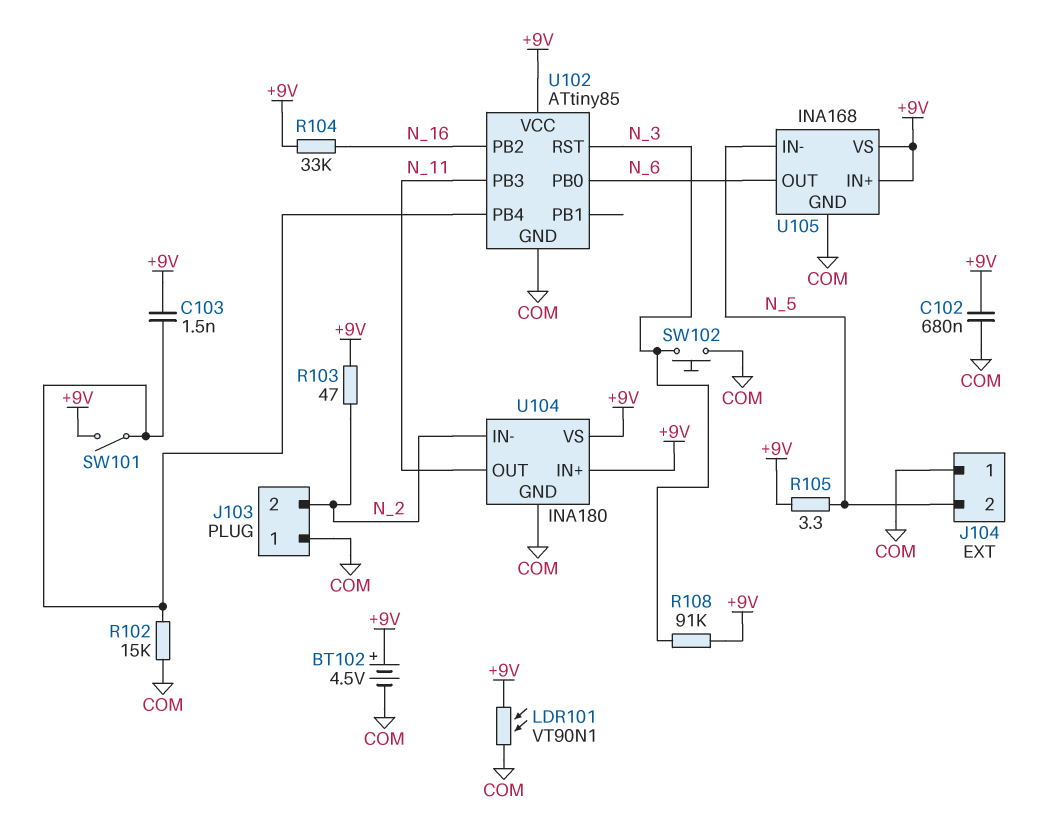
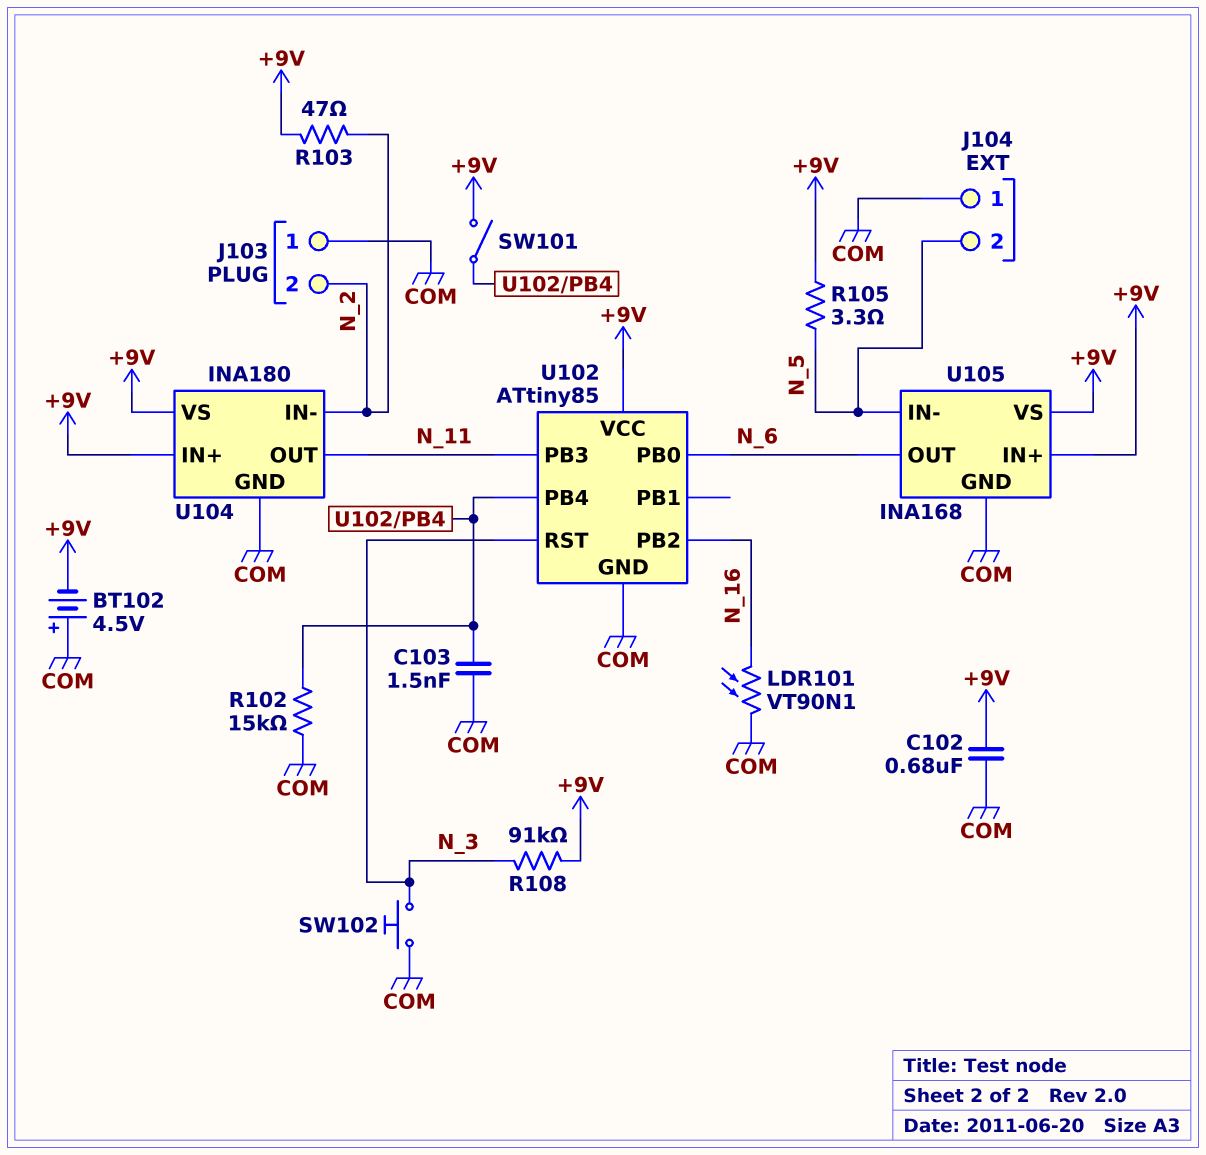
BT102: 4.5V (plus +9V, minus COM) -> 4.5V (plus COM, minus +9V)
C103: 1.5nF (+9V, U102/PB4) -> 1.5nF (COM, U102/PB4)
LDR101: VT90N1 (+9V, COM) -> VT90N1 (COM, N_16)
R104: 33k (+9V, N_16) -> none

